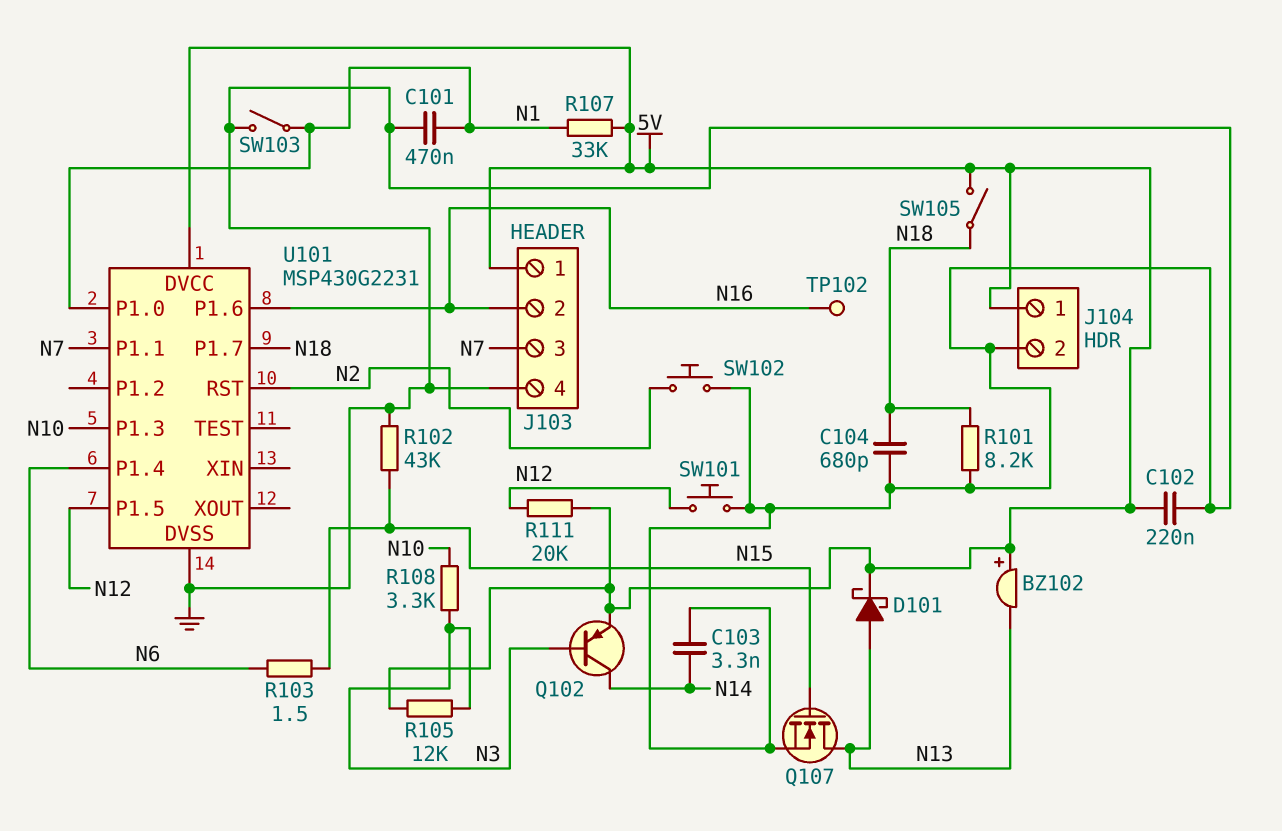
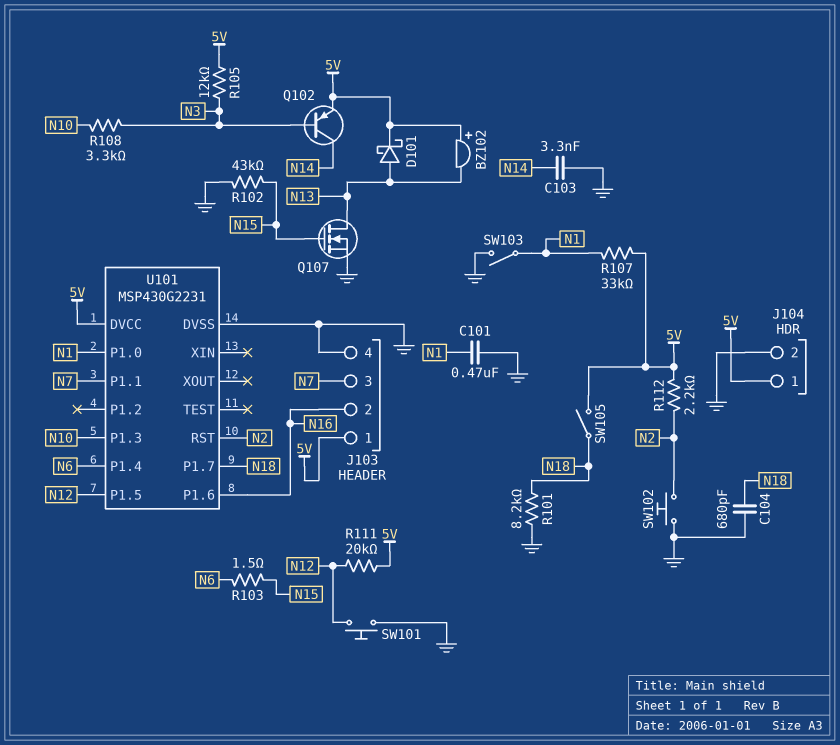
C102: 220nF (5V, GND) -> none
R112: none -> 2.2k (5V, N2)
TP102: test point (N16) -> none

